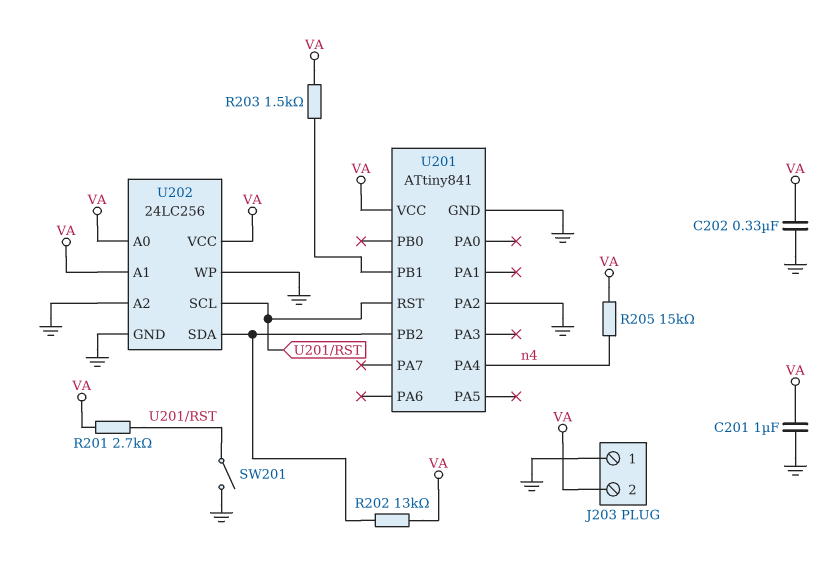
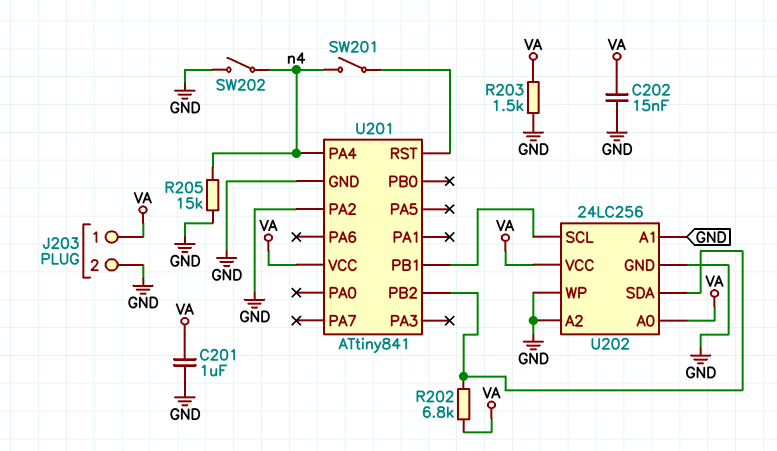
C202: 330nF (GND, VA) -> 15nF (GND, VA)
J203 pin 1: GND -> VA
J203 pin 2: VA -> GND
R201: 2.7k (U201/RST, VA) -> none
R202: 13k (U201/PB2, VA) -> 6.8k (U201/PB2, VA)
R203: 1.5k (U201/PB1, VA) -> 1.5k (GND, VA)
R205: 15k (VA, n4) -> 15k (GND, n4)
SW201: switch (GND, U201/RST) -> switch (U201/RST, n4)
SW202: none -> switch (GND, n4)
U202 pin A1: VA -> GND
U202 pin SCL: U201/RST -> U201/PB1

